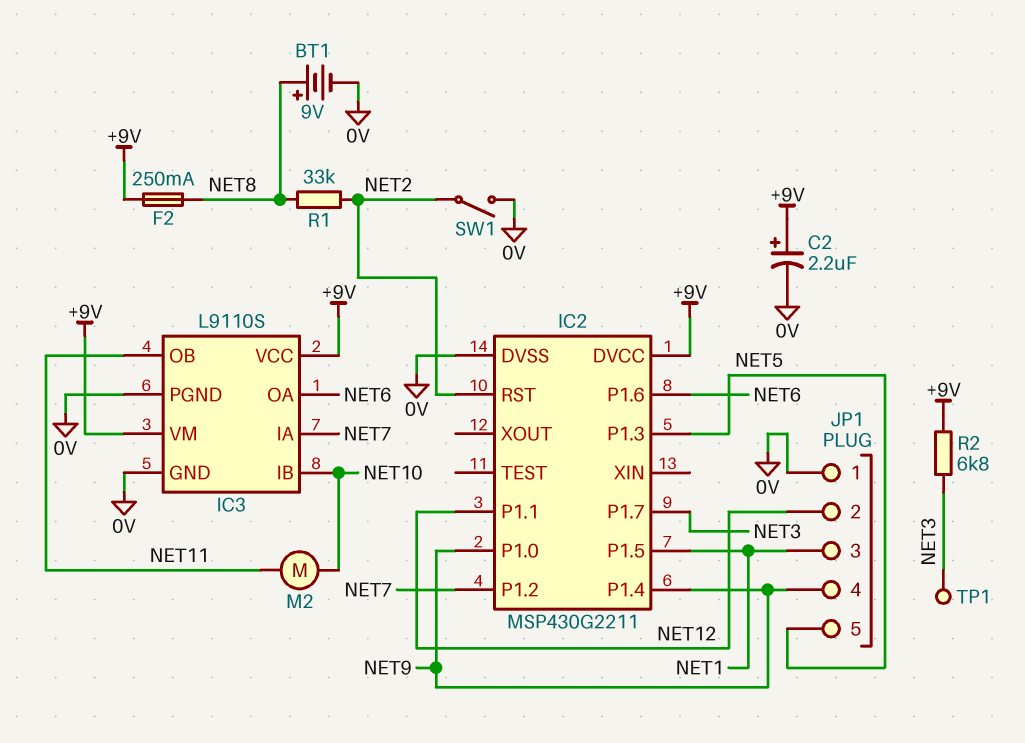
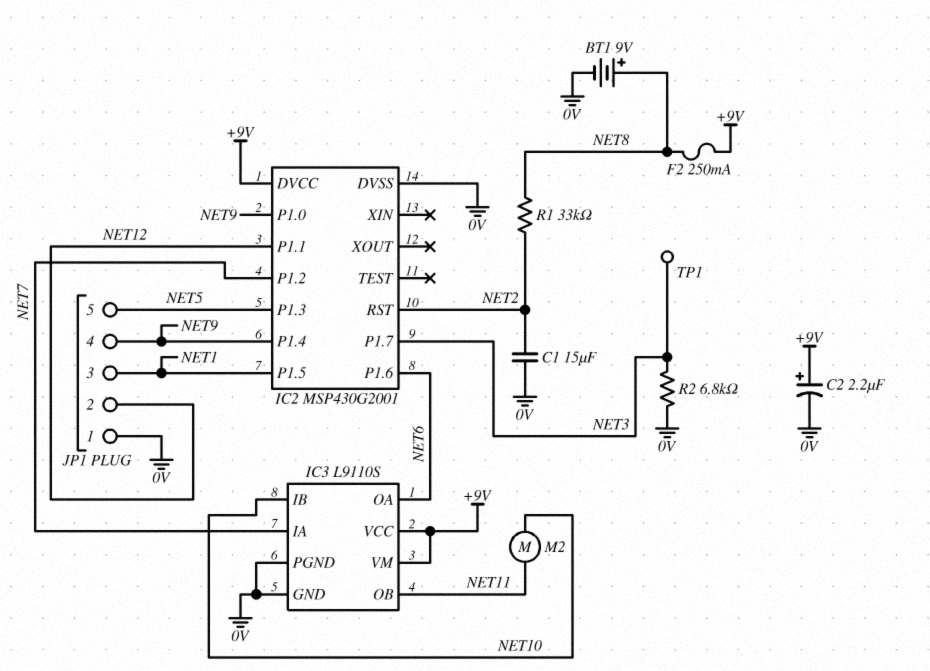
C1: none -> 15uF (0V, NET2)
IC2: MSP430G2211 -> MSP430G2001
R2: 6.8k (+9V, NET3) -> 6.8k (0V, NET3)
SW1: switch (0V, NET2) -> none

